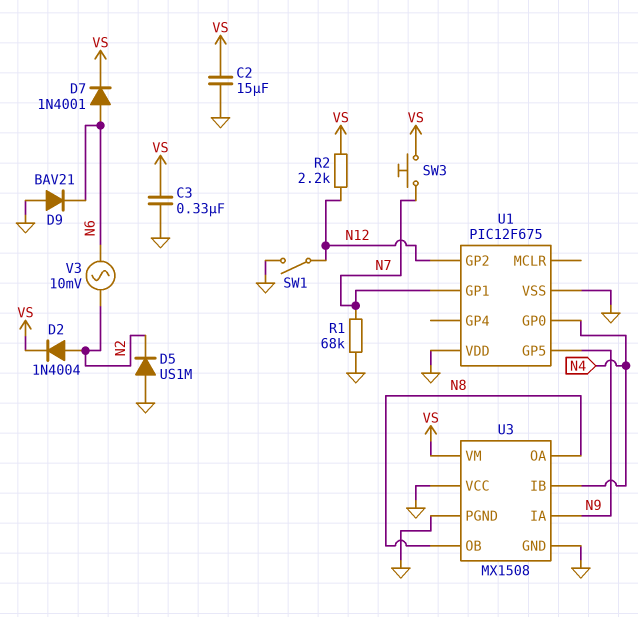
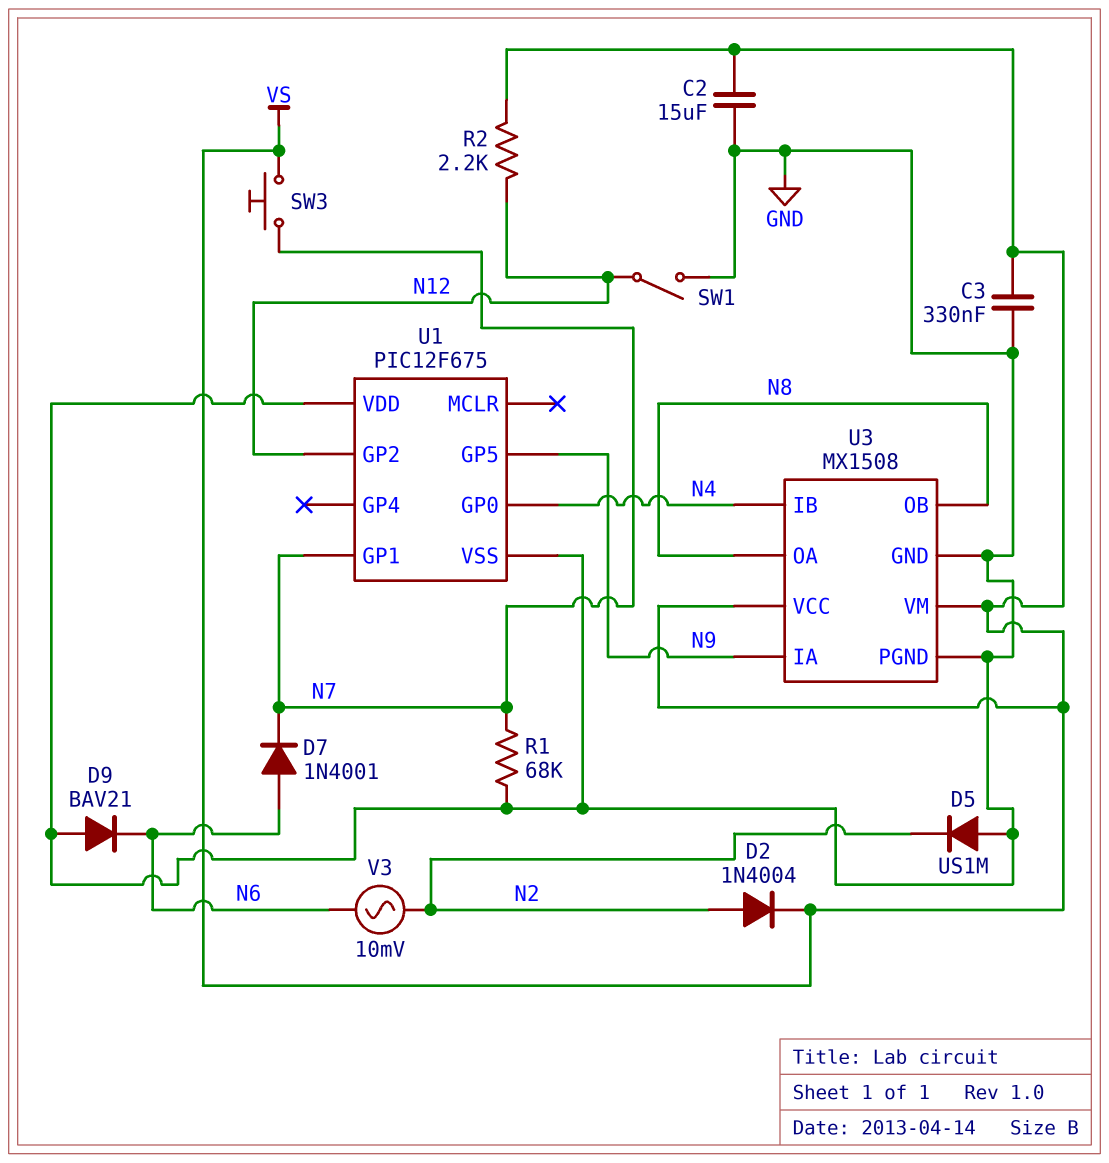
D7: diode 1N4001 (A N6, K VS) -> diode 1N4001 (A N6, K N7)
U3 pin VCC: GND -> VS

